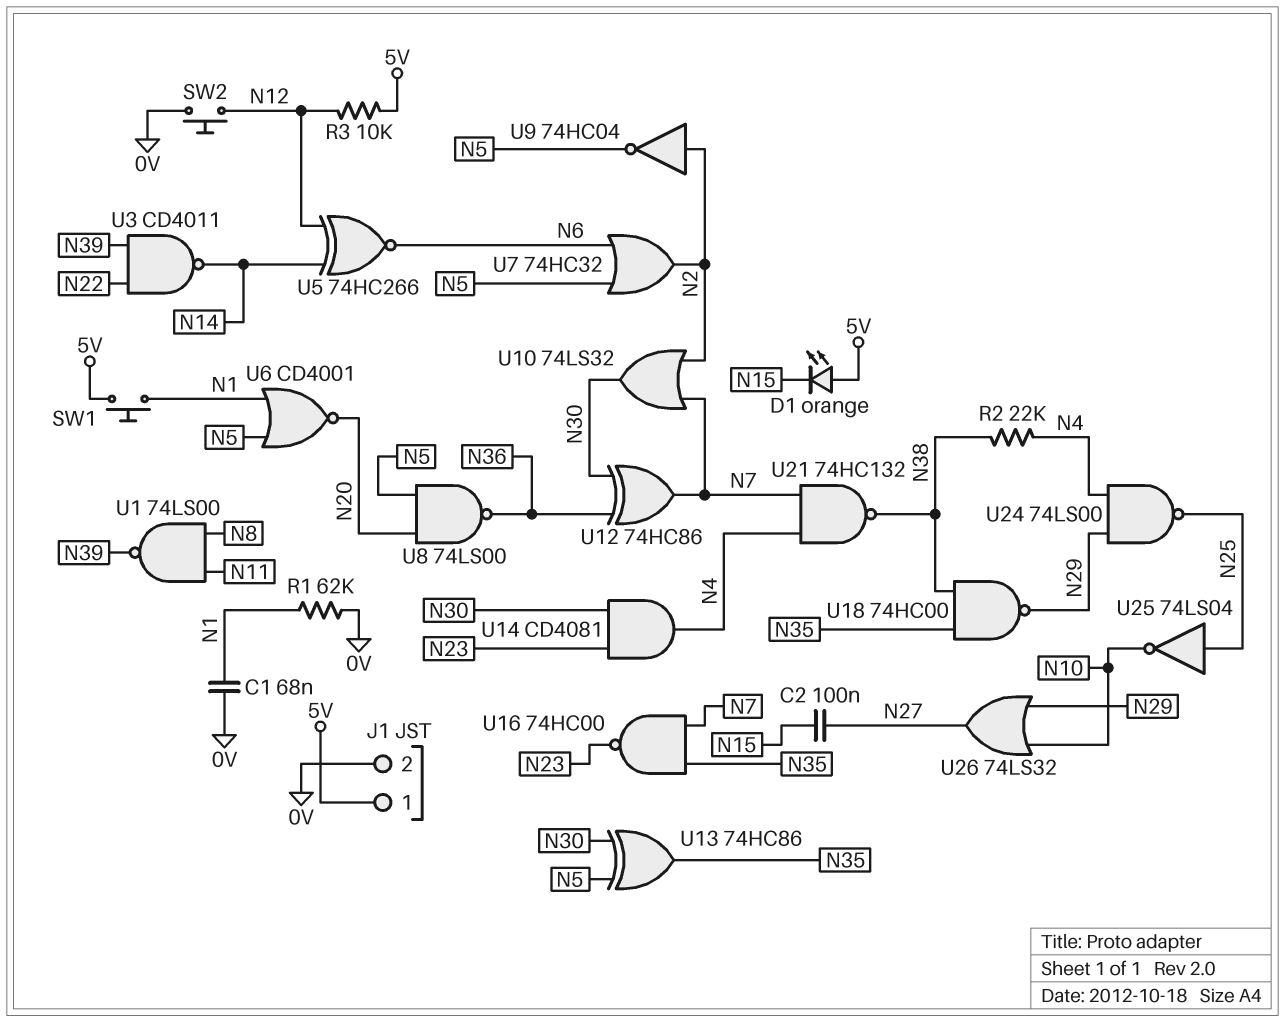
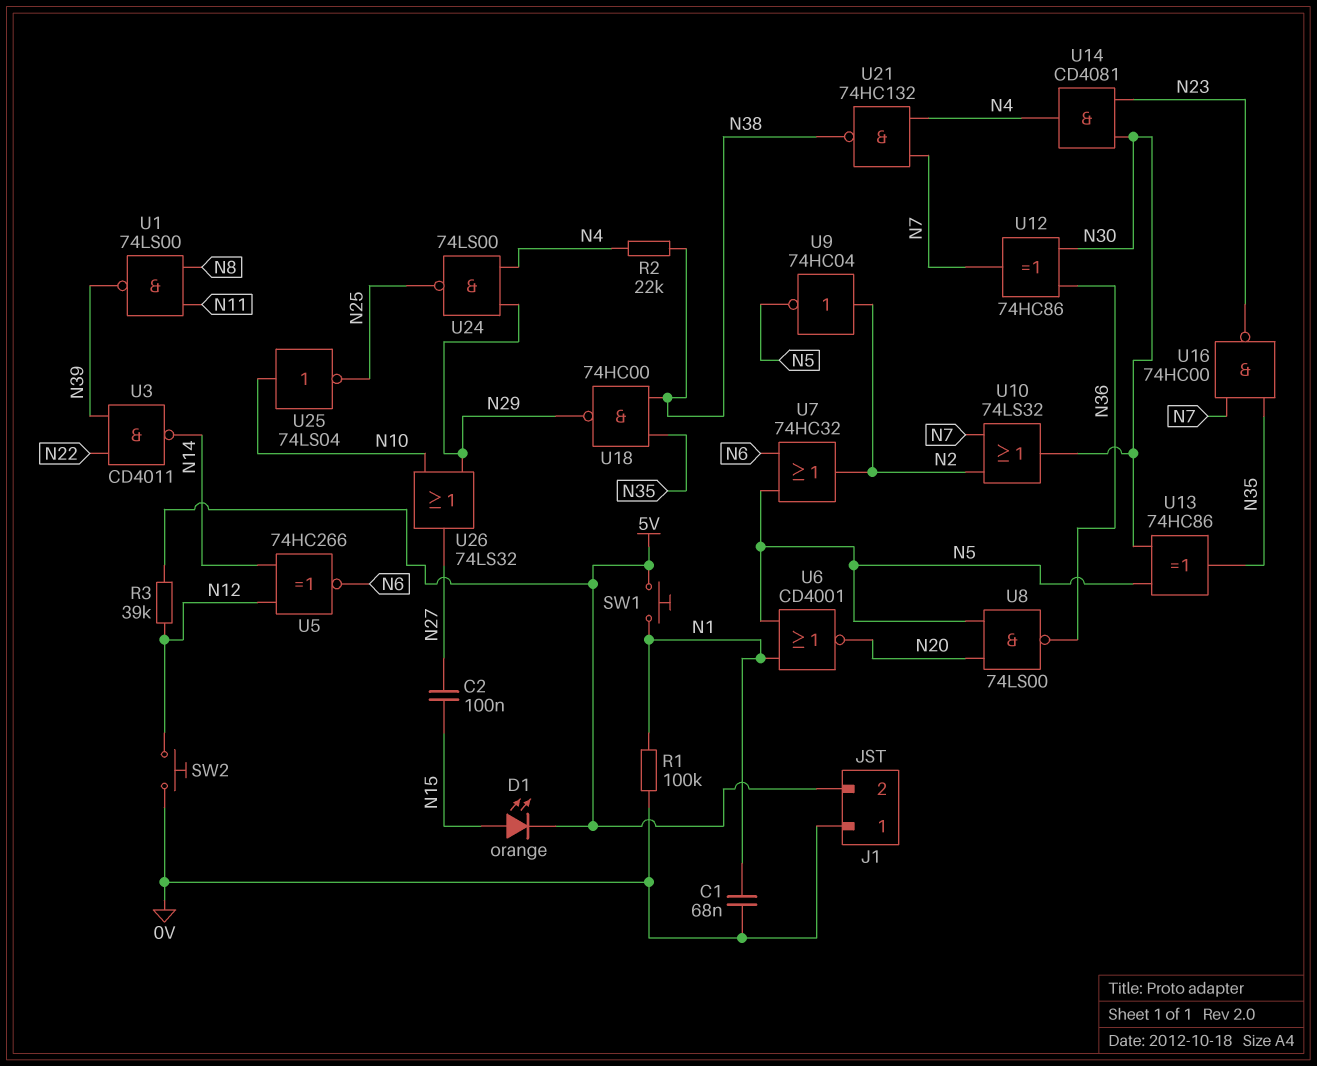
D1: LED orange (A 5V, K N15) -> LED orange (A N15, K 5V)
J1 pin 1: 5V -> 0V
J1 pin 2: 0V -> 5V
R1: 62k (0V, N1) -> 100k (0V, N1)
R3: 10k (5V, N12) -> 39k (5V, N12)
U25: NOT 74LS04 (in N25, out N10) -> NOT 74LS04 (in N10, out N25)

